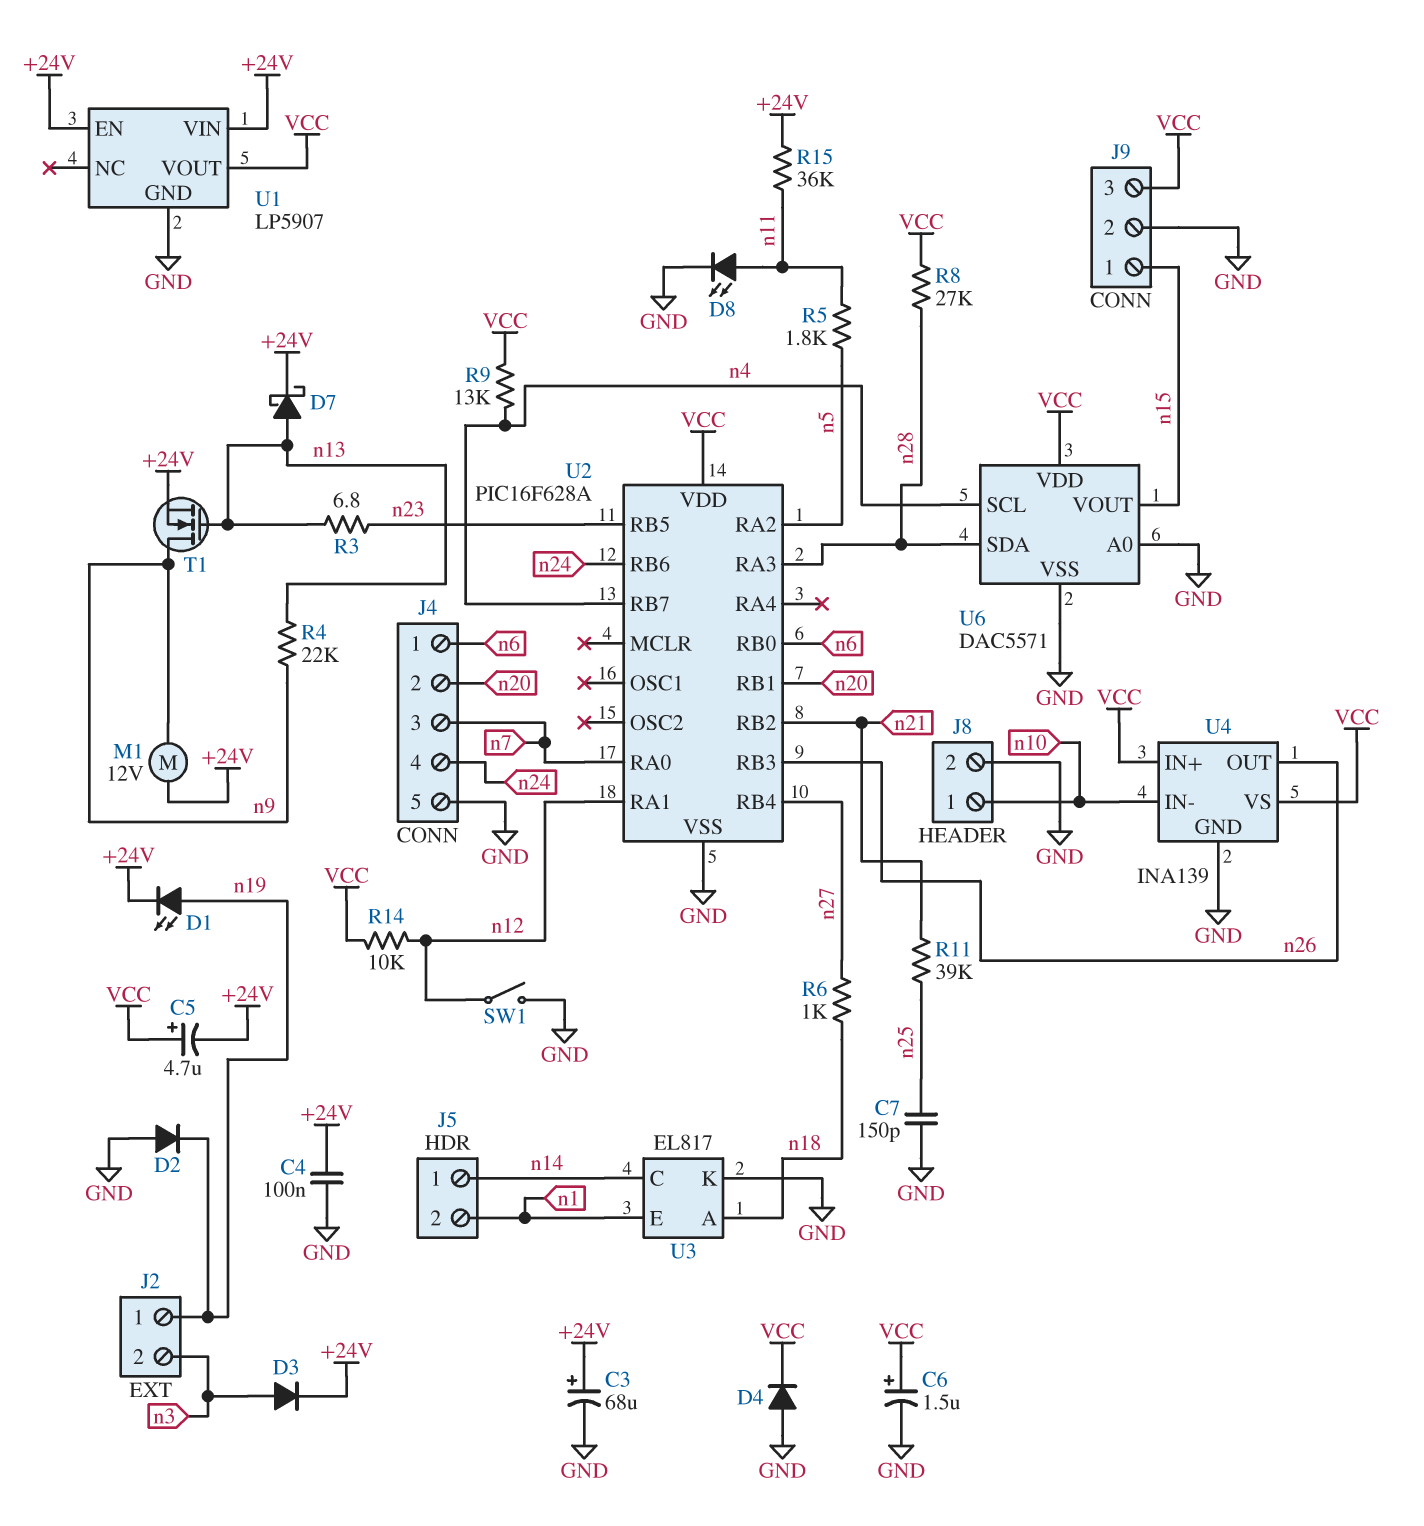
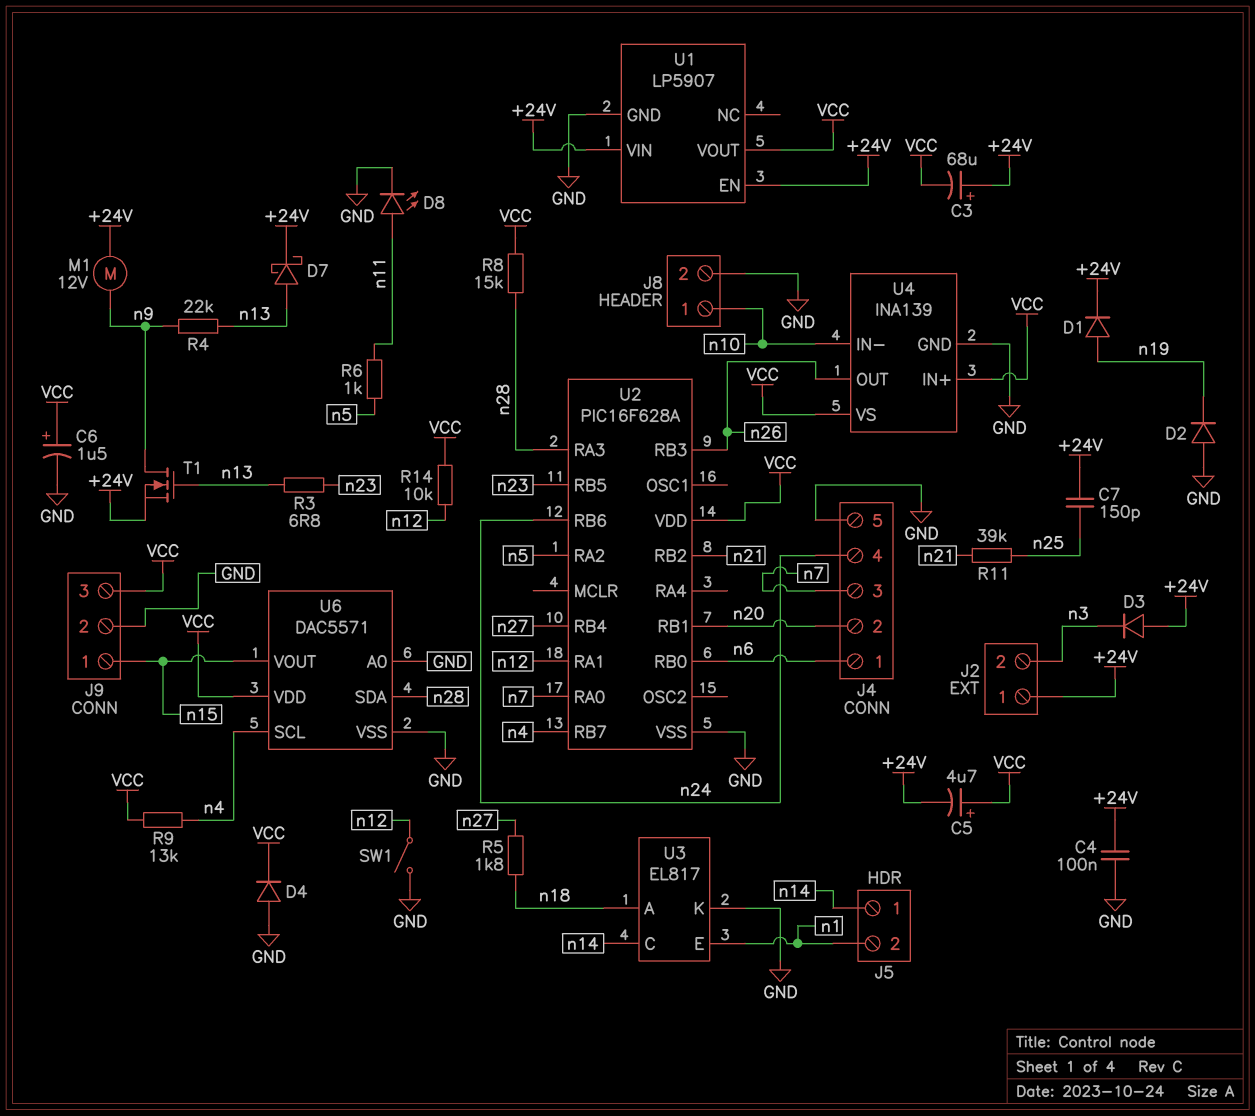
C3: 68uF (plus +24V, minus GND) -> 68uF (plus +24V, minus VCC)
C7: 150pF (GND, n25) -> 150pF (+24V, n25)
D1: LED (A n19, K +24V) -> diode (A n19, K +24V)
D3: diode (A n3, K +24V) -> diode (A +24V, K n3)
J2 pin 1: n19 -> +24V
R5: 1.8k (n5, n11) -> 1.8k (n18, n27)
R6: 1k (n18, n27) -> 1k (n5, n11)
R8: 27k (VCC, n28) -> 15k (VCC, n28)
R15: 36k (+24V, n11) -> none

